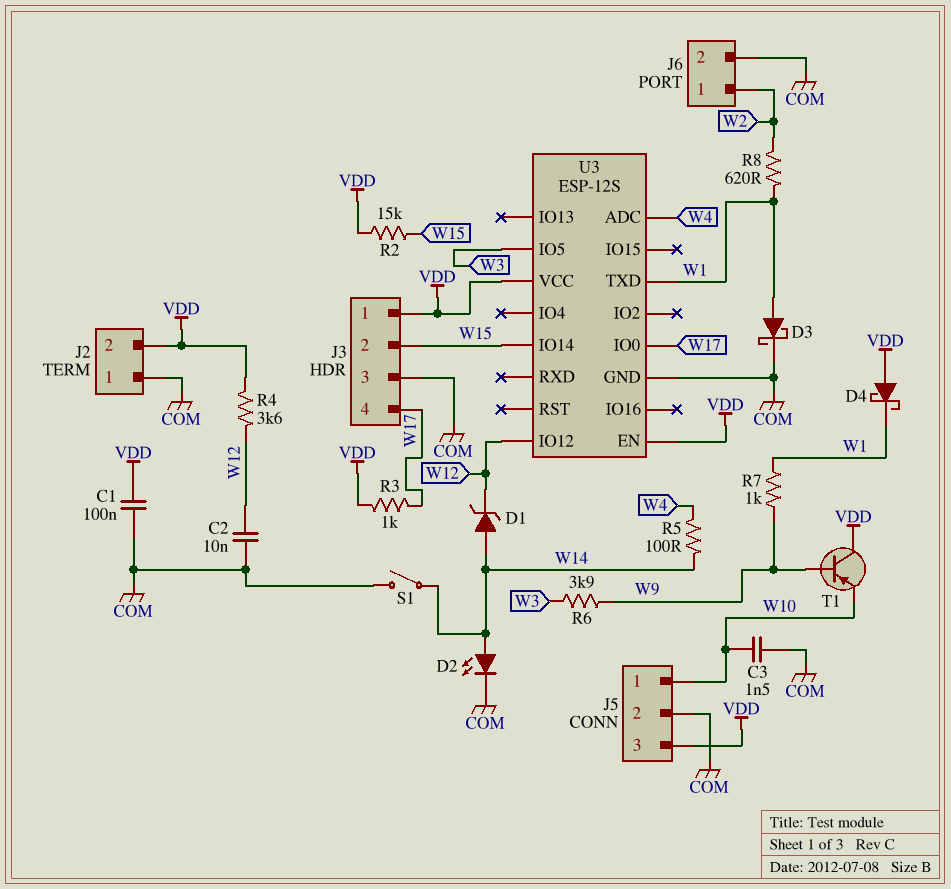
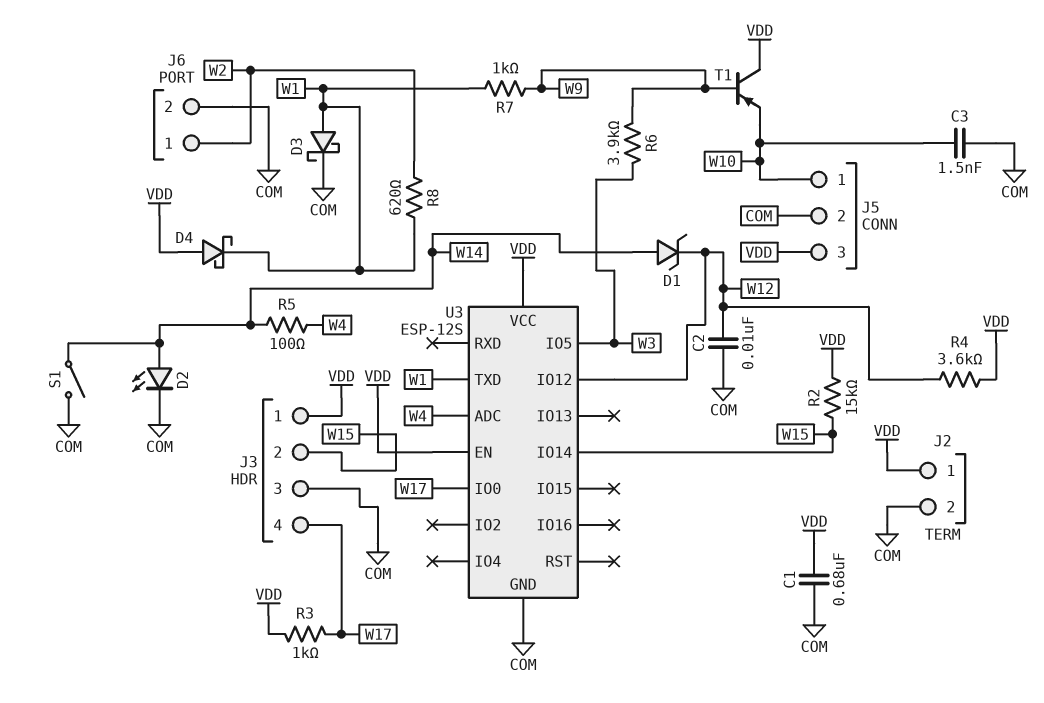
C1: 100nF (COM, VDD) -> 680nF (COM, VDD)
J2 pin 1: COM -> VDD
J2 pin 2: VDD -> COM

